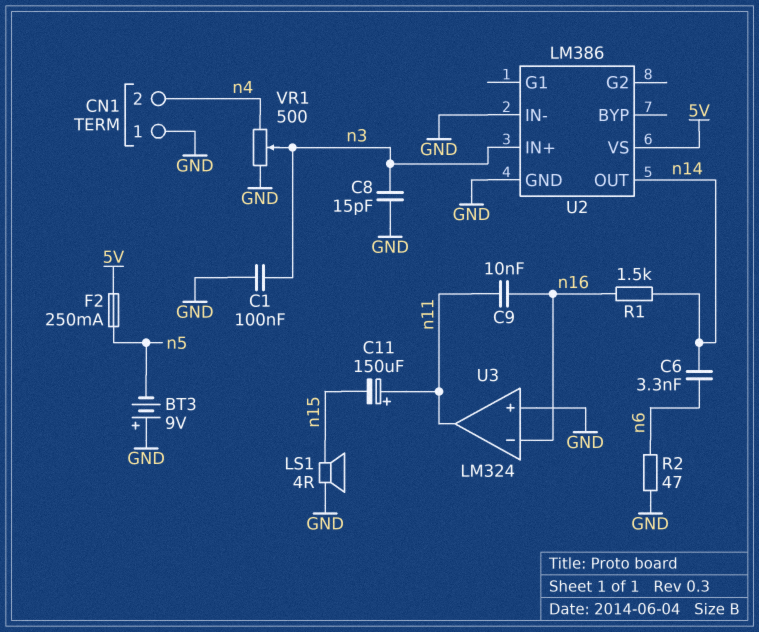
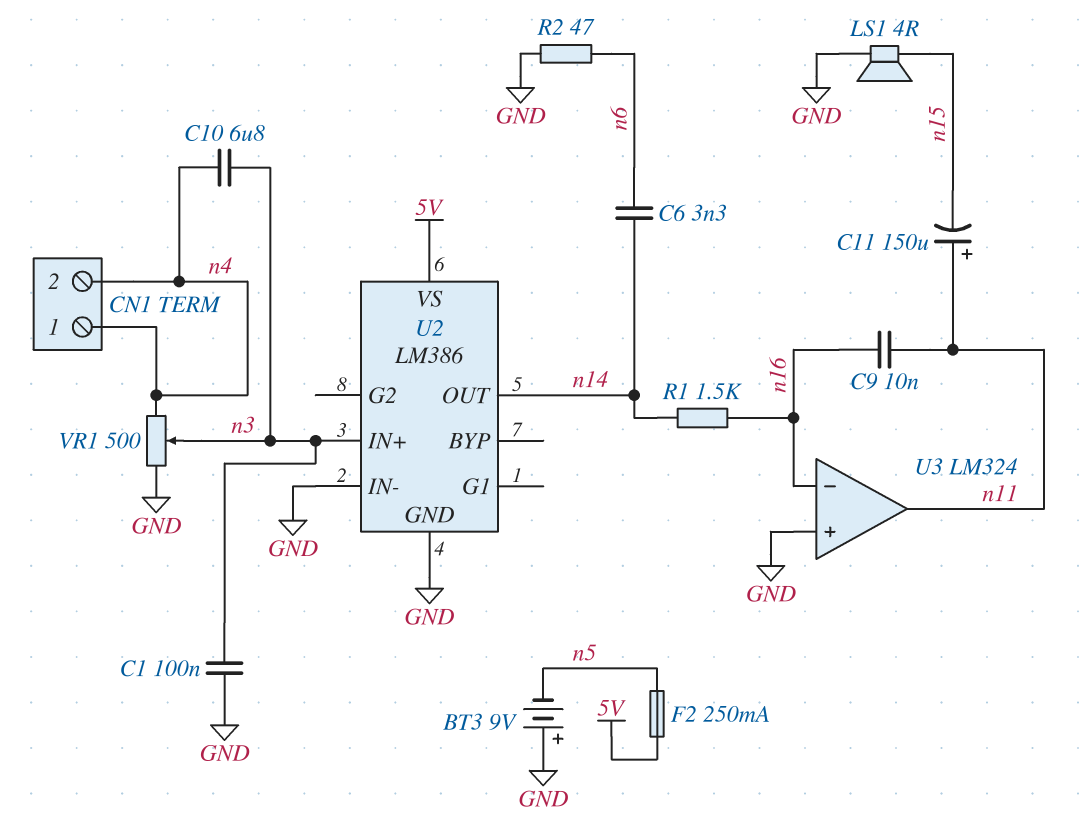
C8: 15pF (GND, n3) -> none
C10: none -> 6.8uF (n3, n4)
CN1 pin 1: GND -> n4

